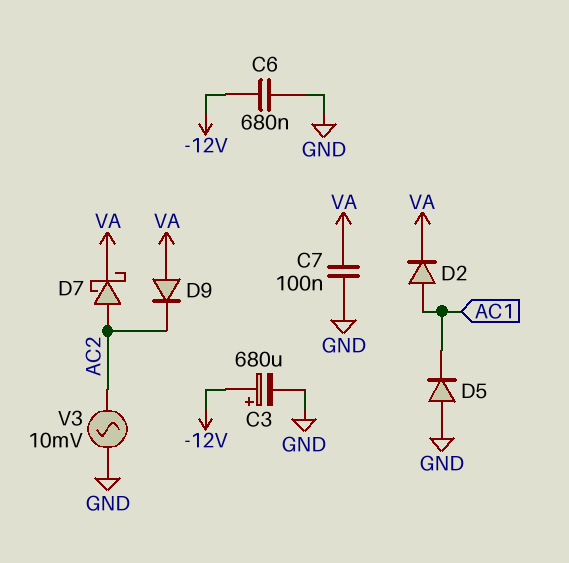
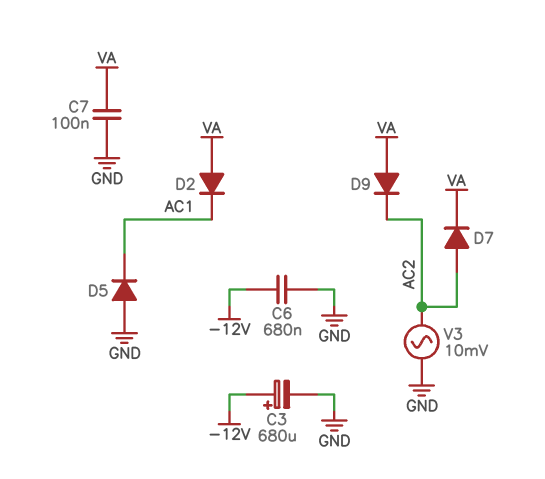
D2: diode (A AC1, K VA) -> diode (A VA, K AC1)
D7: schottky (A AC2, K VA) -> diode (A AC2, K VA)

